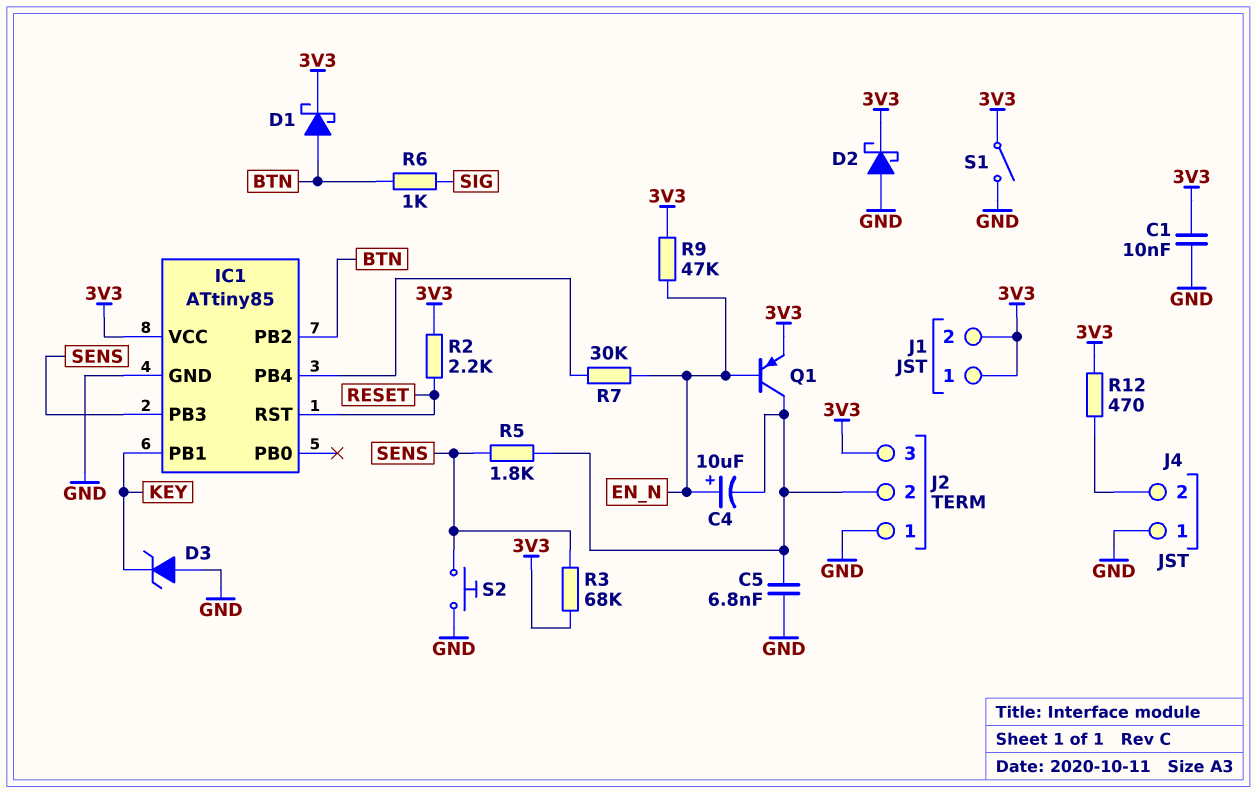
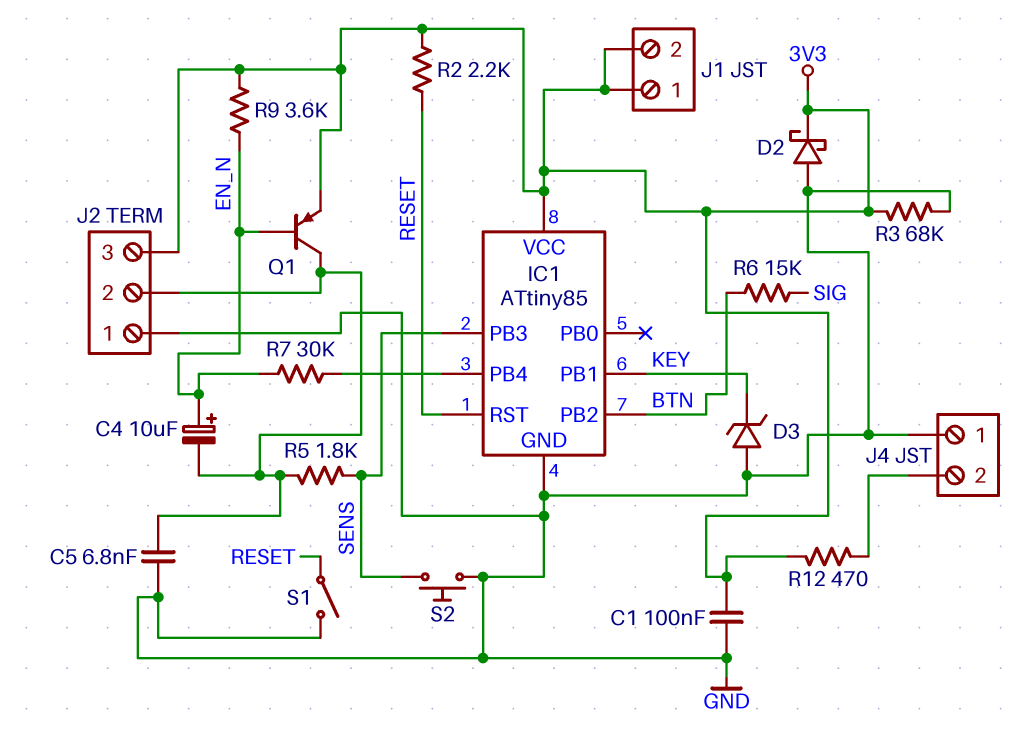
C1: 10nF (3V3, GND) -> 100nF (3V3, GND)
D1: schottky (A BTN, K 3V3) -> none
R3: 68k (3V3, SENS) -> 68k (3V3, GND)
R6: 1k (BTN, SIG) -> 15k (BTN, SIG)
R9: 47k (3V3, EN_N) -> 3.6k (3V3, EN_N)
S1: switch (3V3, GND) -> switch (GND, RESET)

